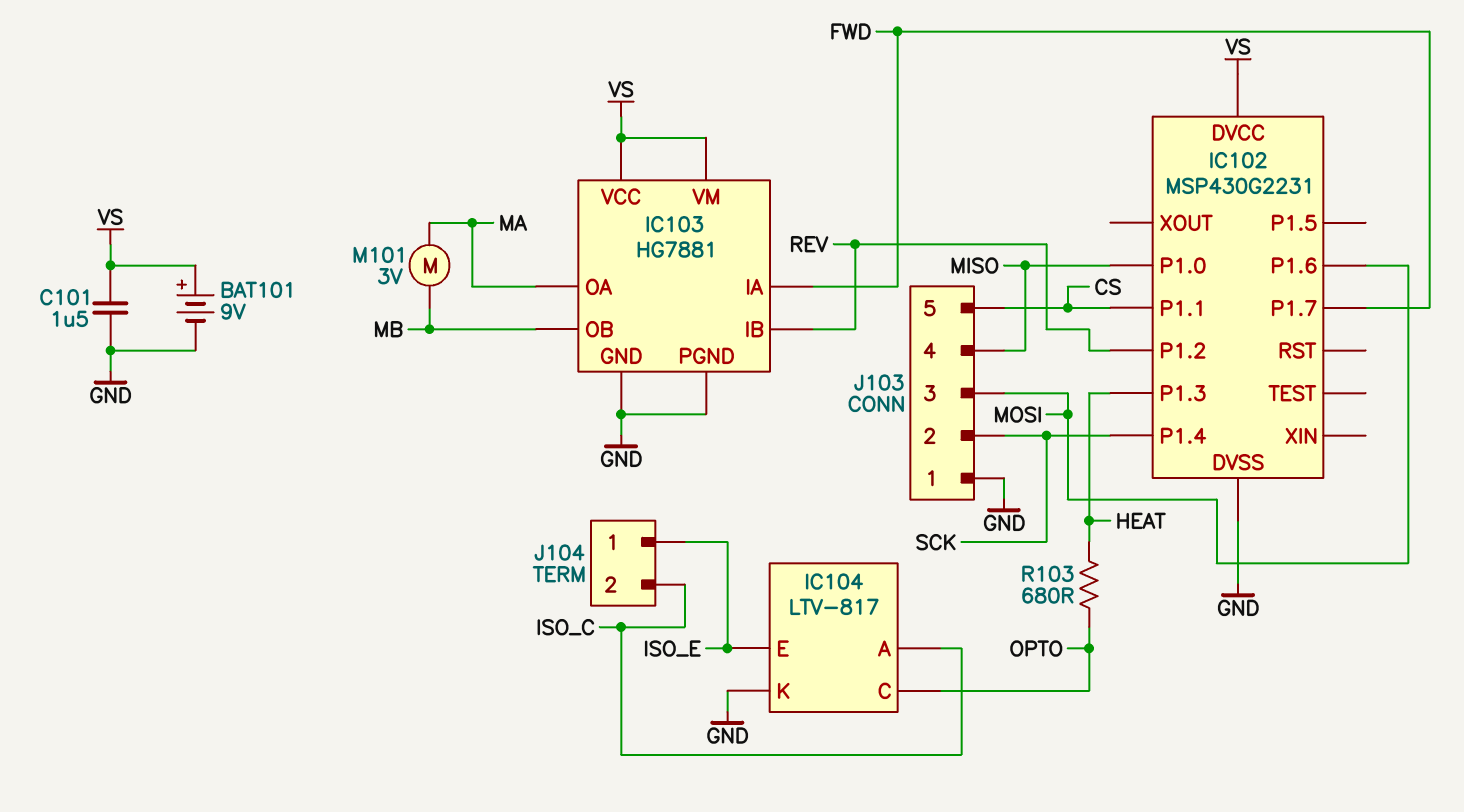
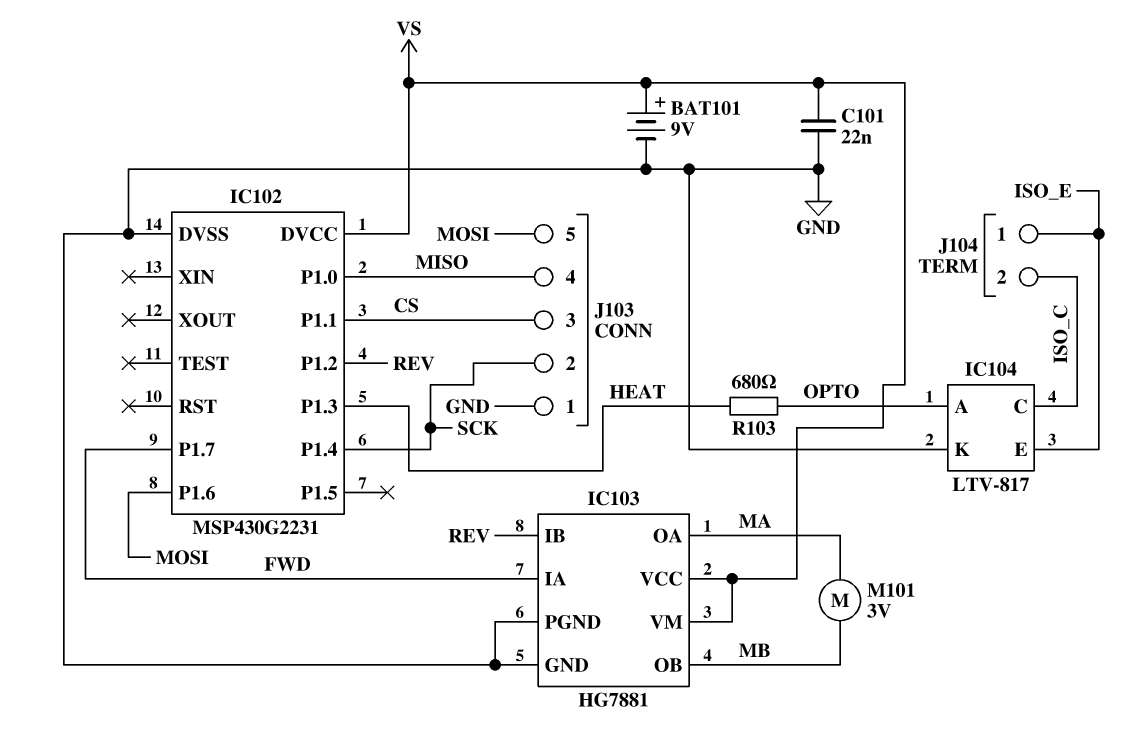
C101: 1.5uF (GND, VS) -> 22nF (GND, VS)
IC104 pin A: ISO_C -> OPTO
IC104 pin C: OPTO -> ISO_C
J103 pin 3: MOSI -> CS
J103 pin 5: CS -> MOSI

